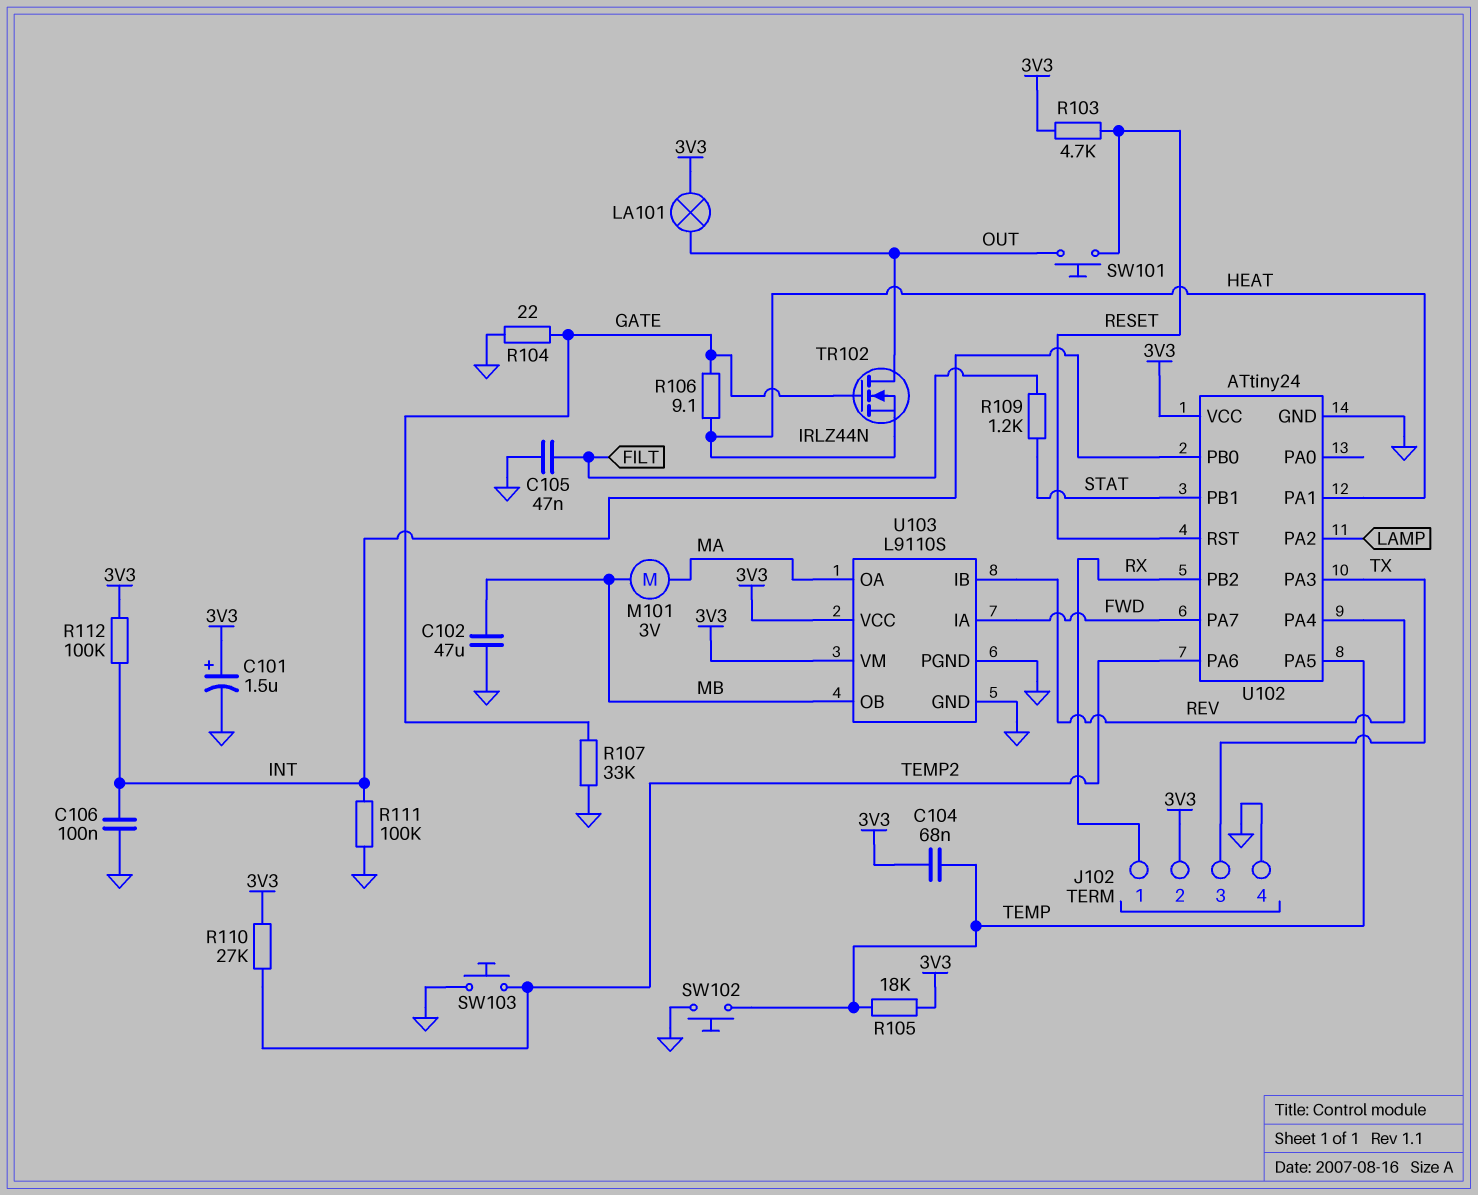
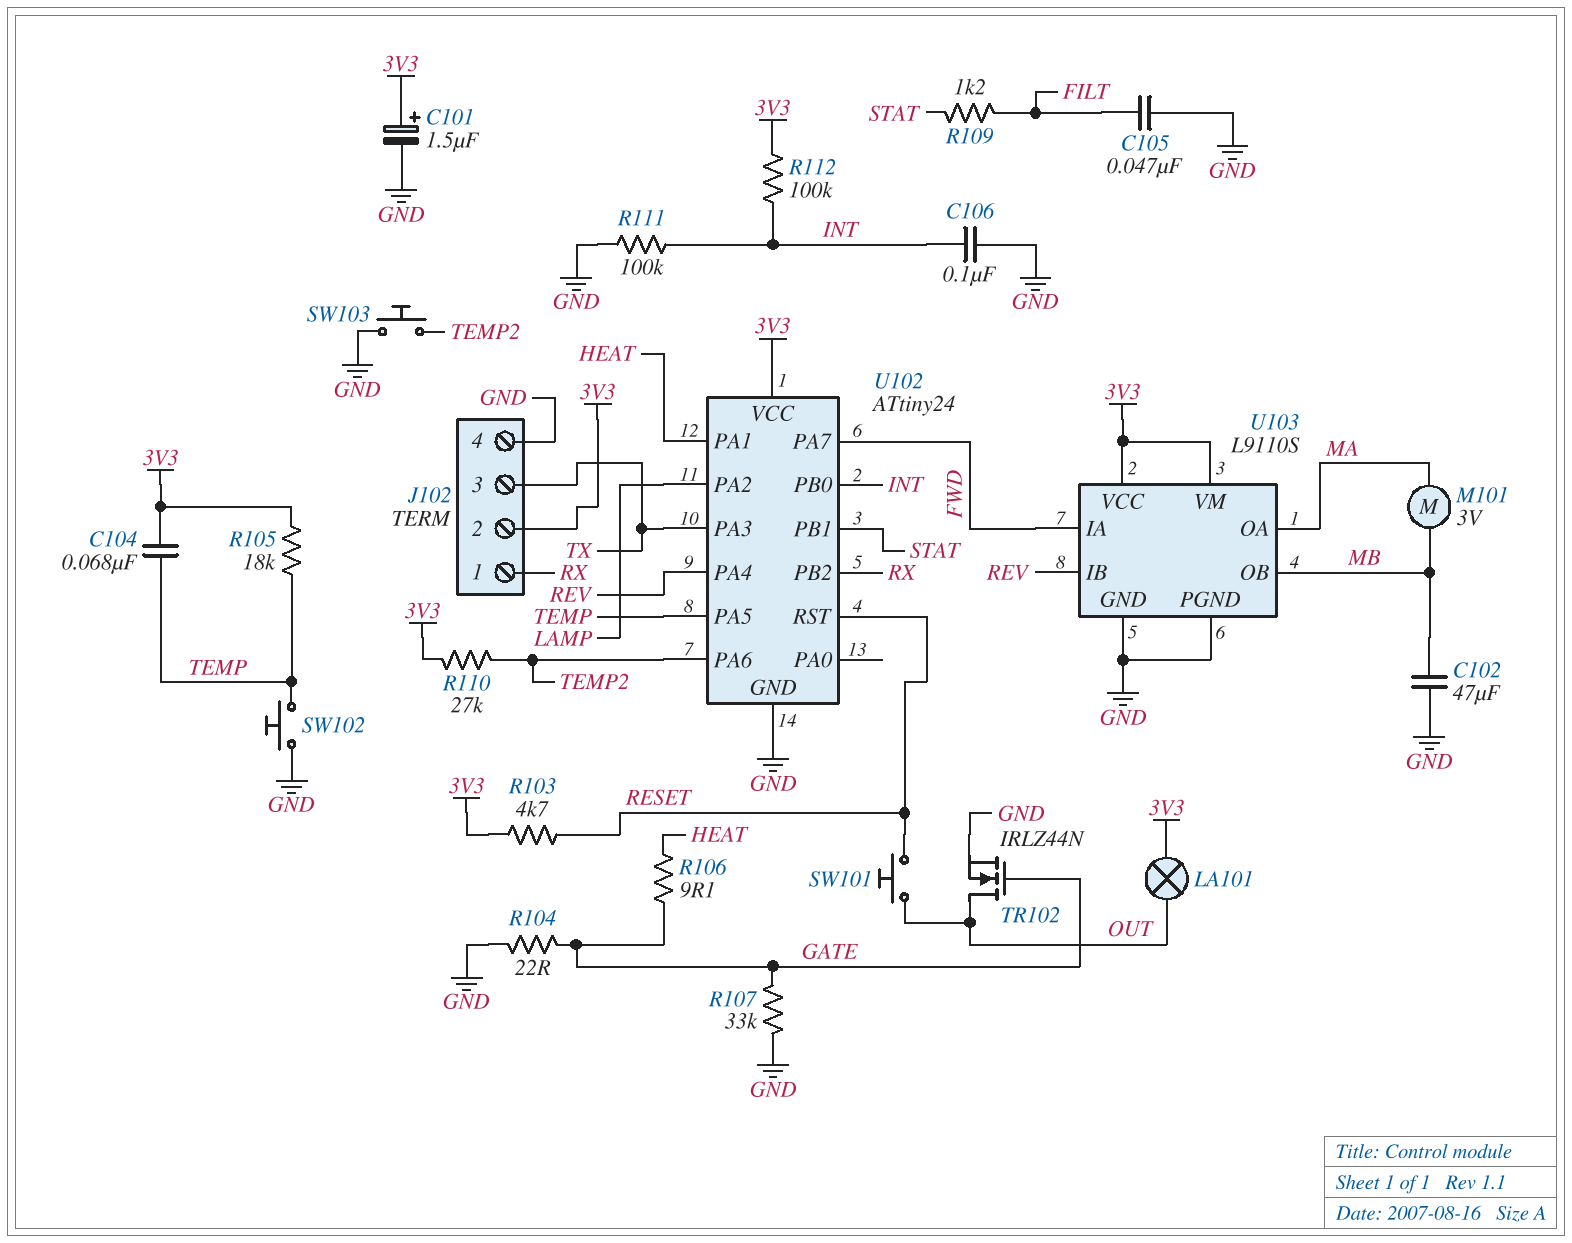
TR102: NMOS IRLZ44N (G GATE, D OUT, S HEAT) -> NMOS IRLZ44N (G GATE, D OUT, S GND)

